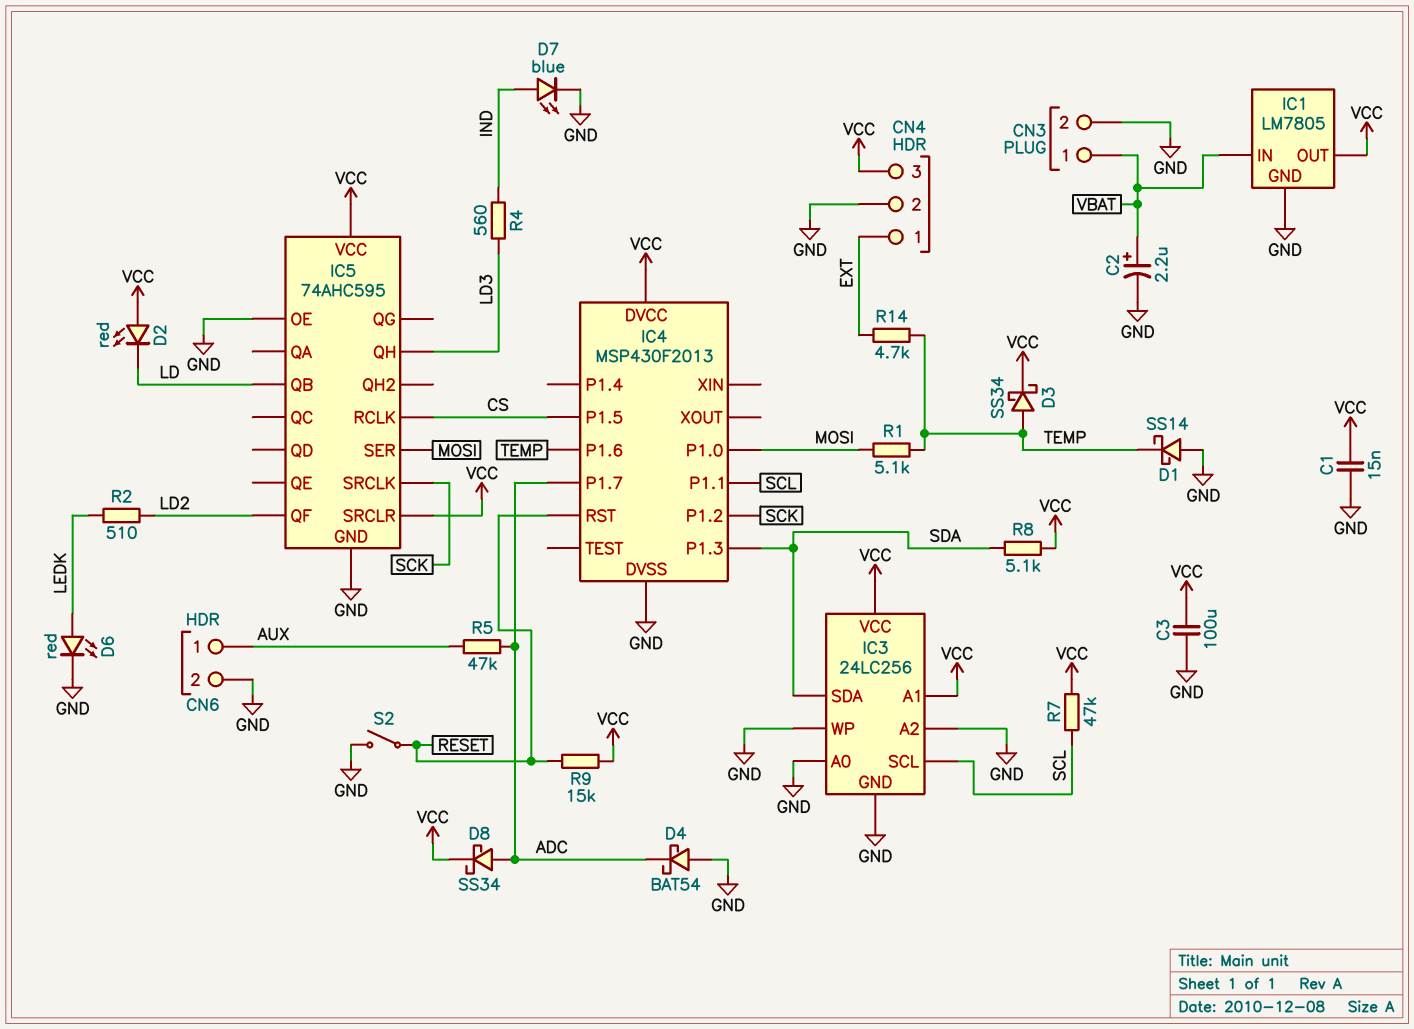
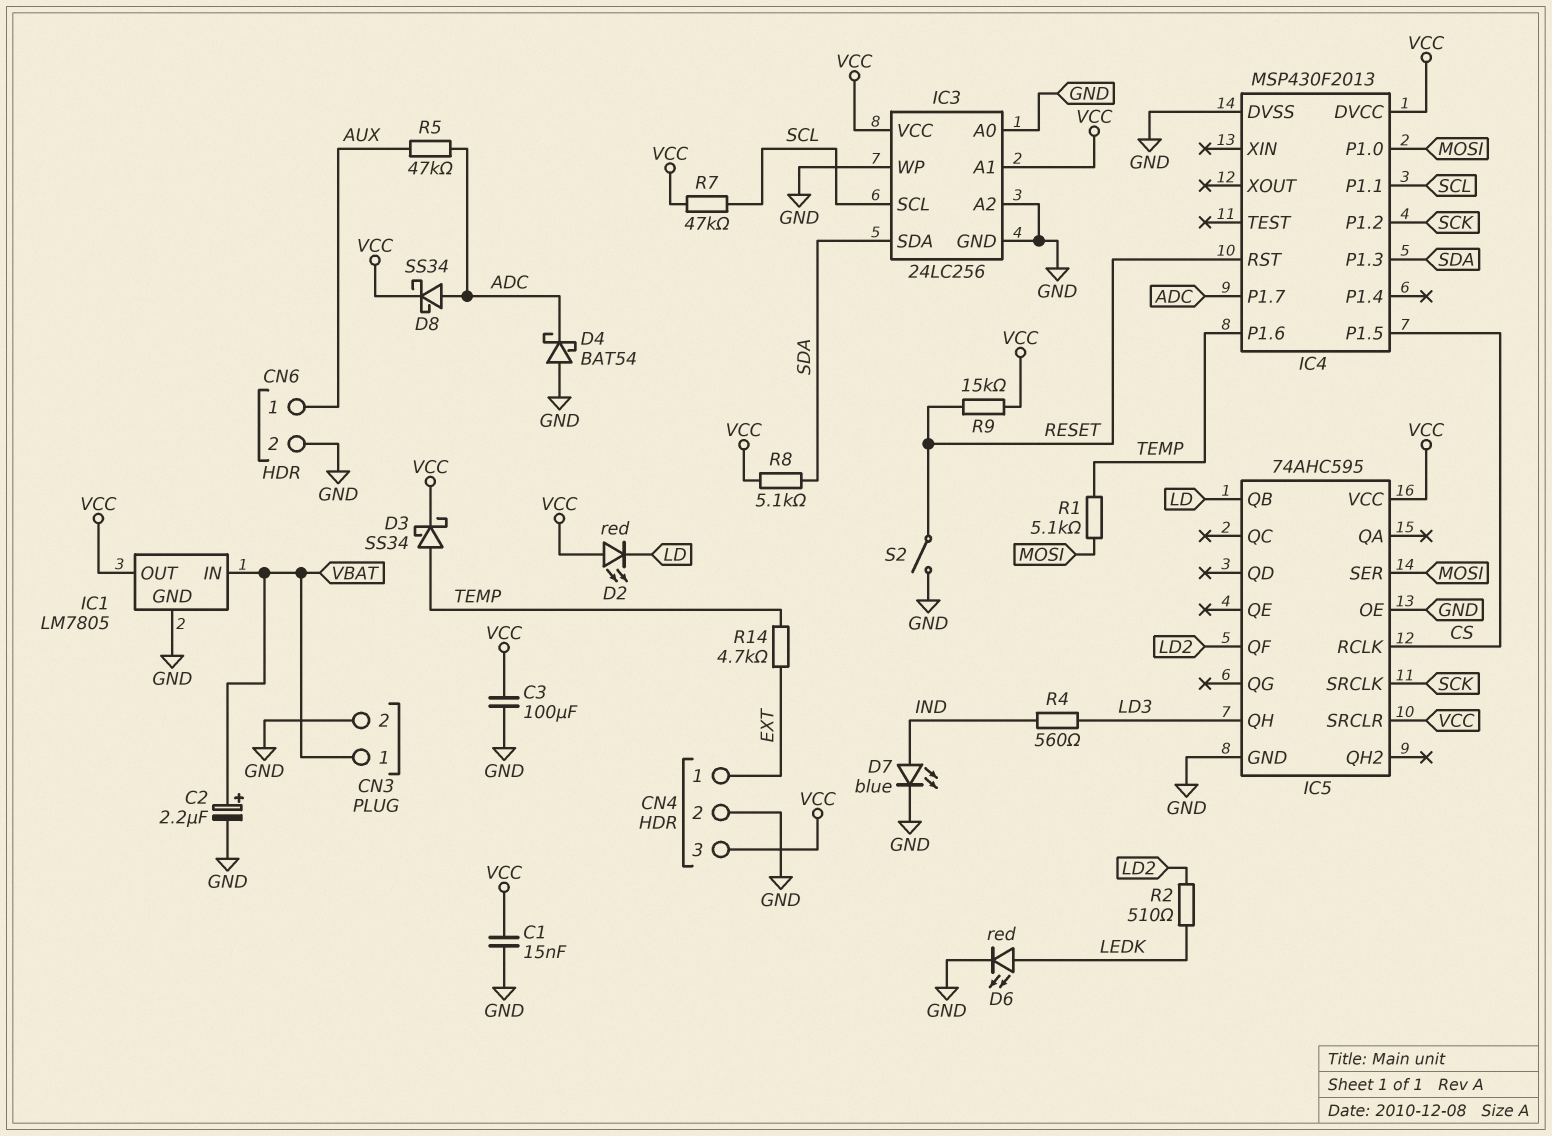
D1: schottky SS14 (A GND, K TEMP) -> none

